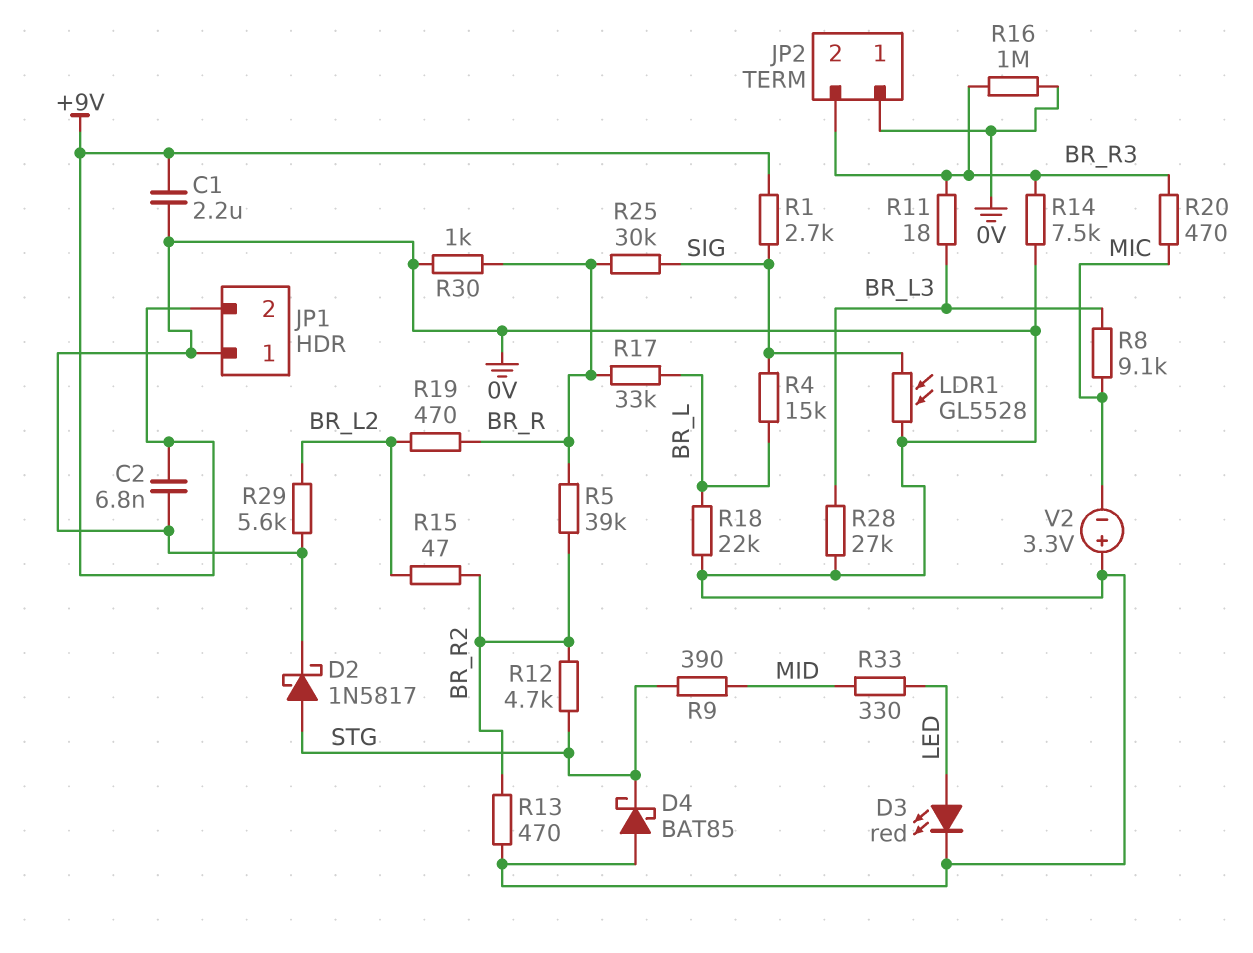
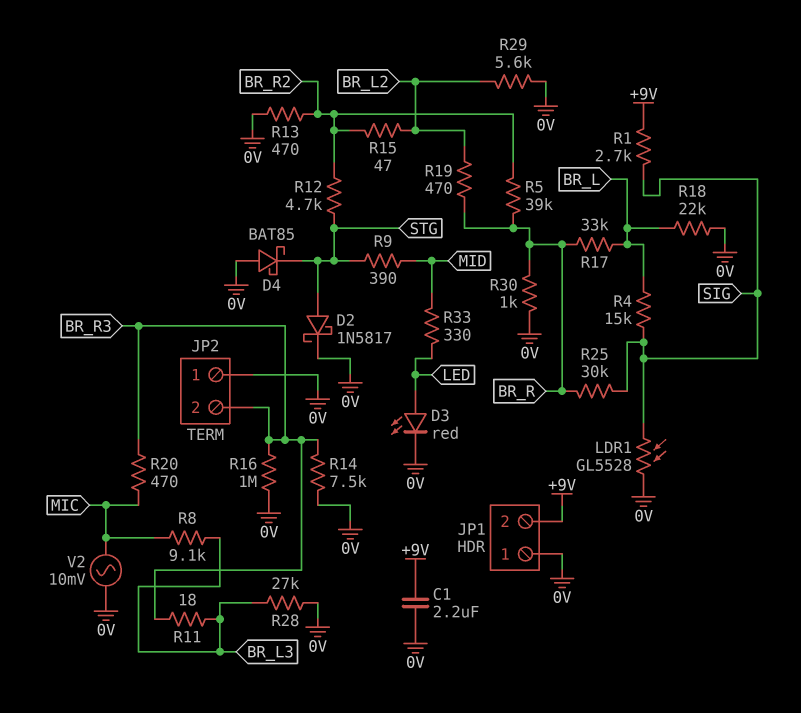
C2: 6.8nF (+9V, 0V) -> none
V2: 3.3V (plus 0V, minus MIC) -> AC 10mV (0V, MIC)

